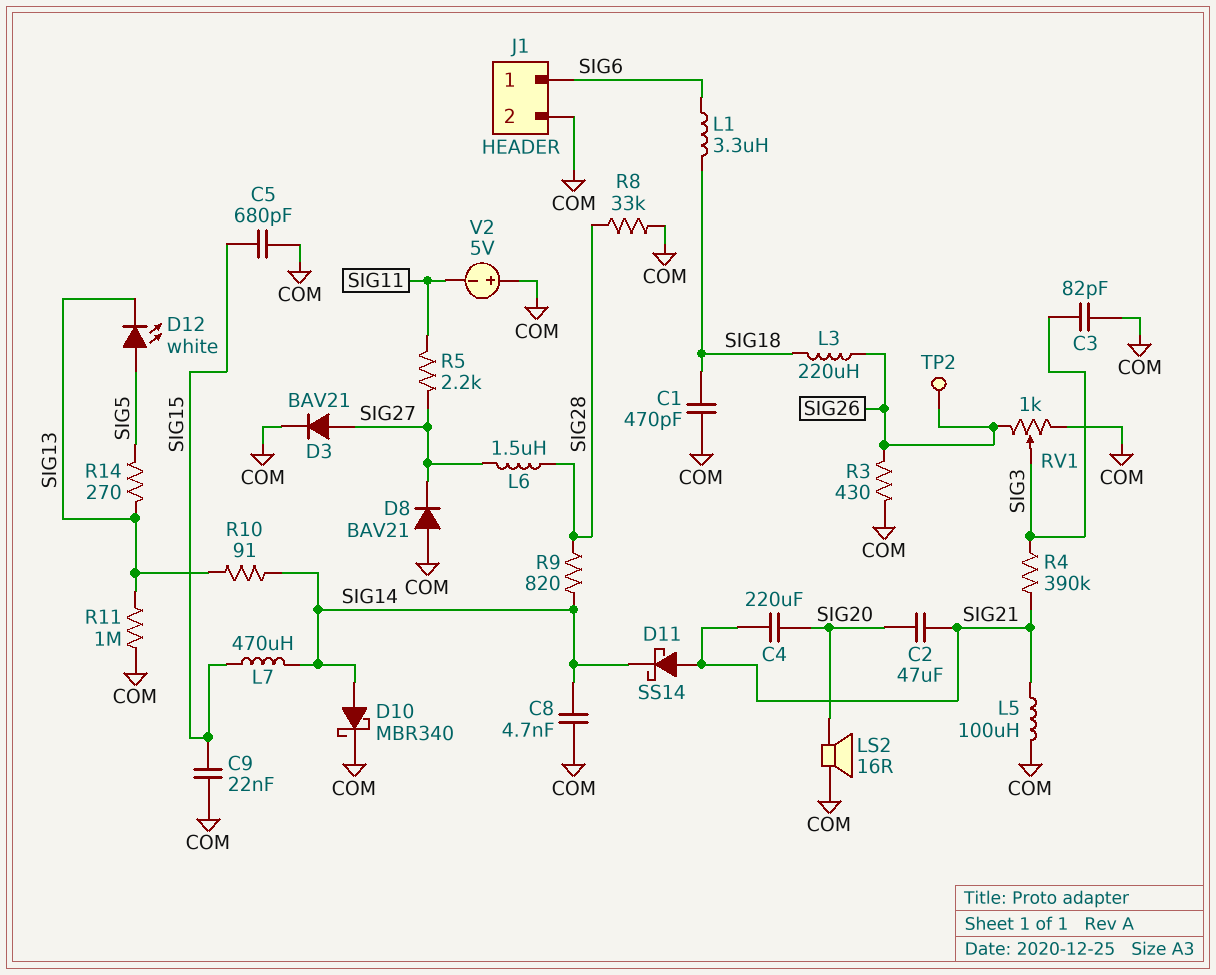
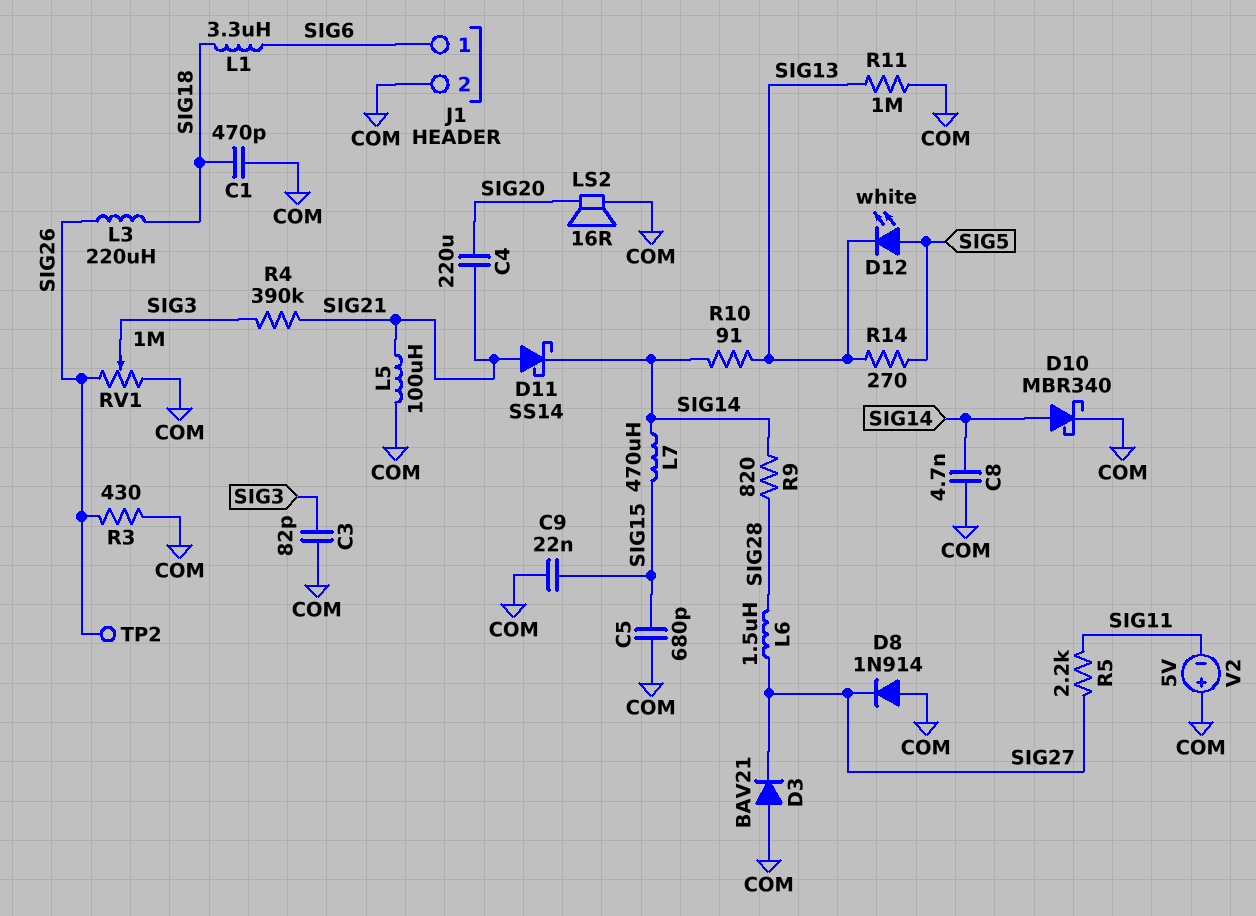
C2: 47uF (SIG20, SIG21) -> none
D3: diode BAV21 (A SIG27, K COM) -> diode BAV21 (A COM, K SIG27)
D8: diode BAV21 (A COM, K SIG27) -> diode 1N914 (A COM, K SIG27)
R8: 33k (COM, SIG28) -> none
RV1: 1k (COM, SIG26, wiper SIG3) -> 1M (COM, SIG26, wiper SIG3)

